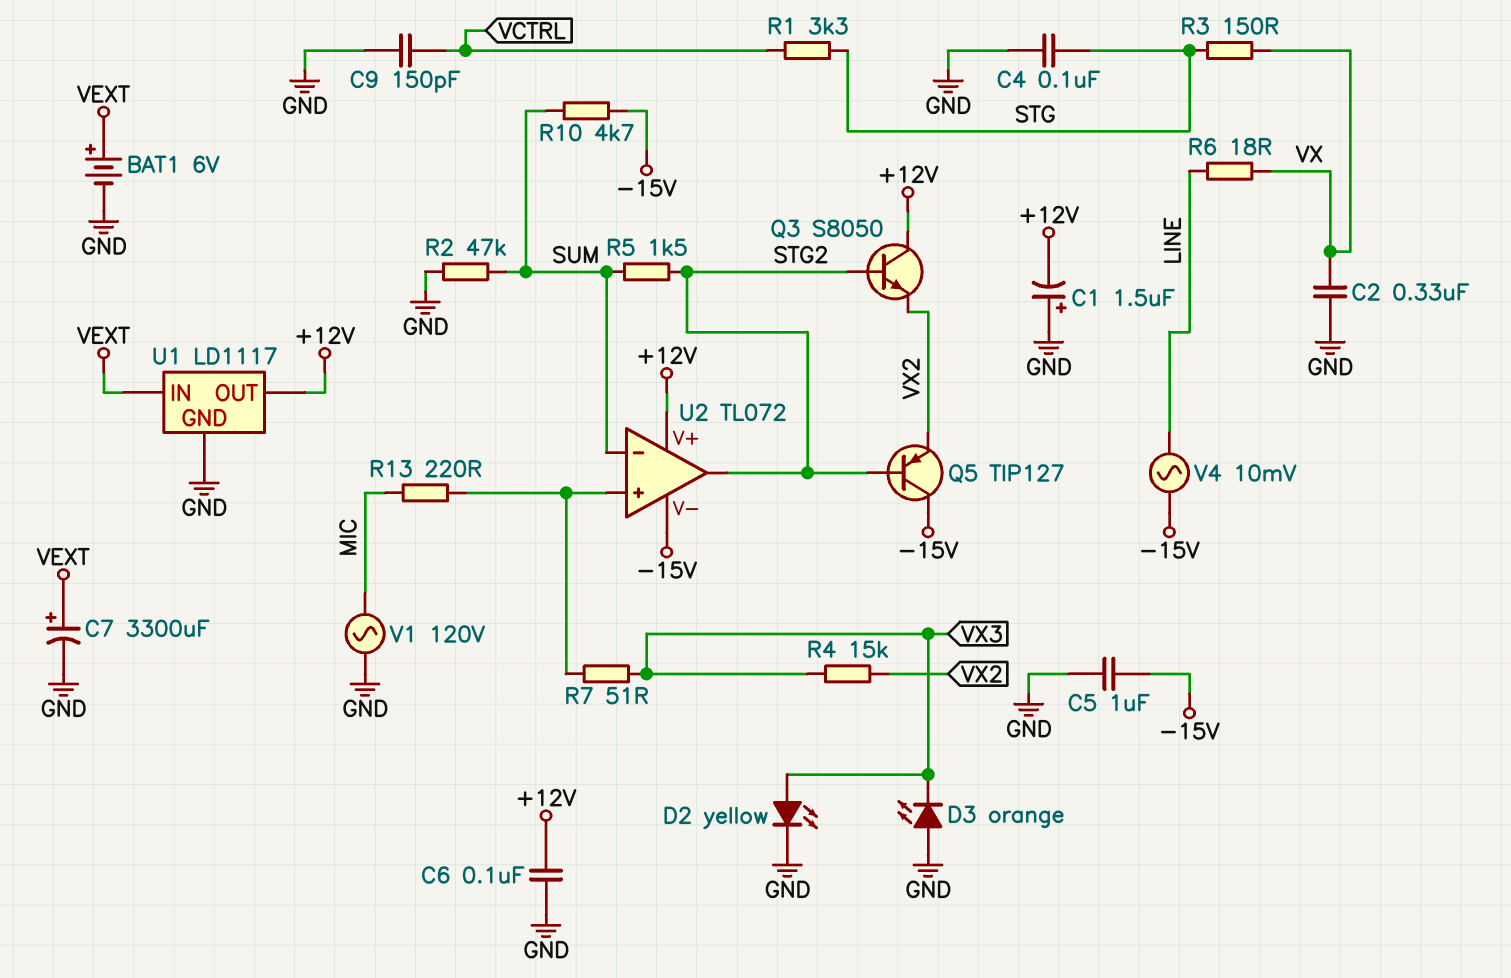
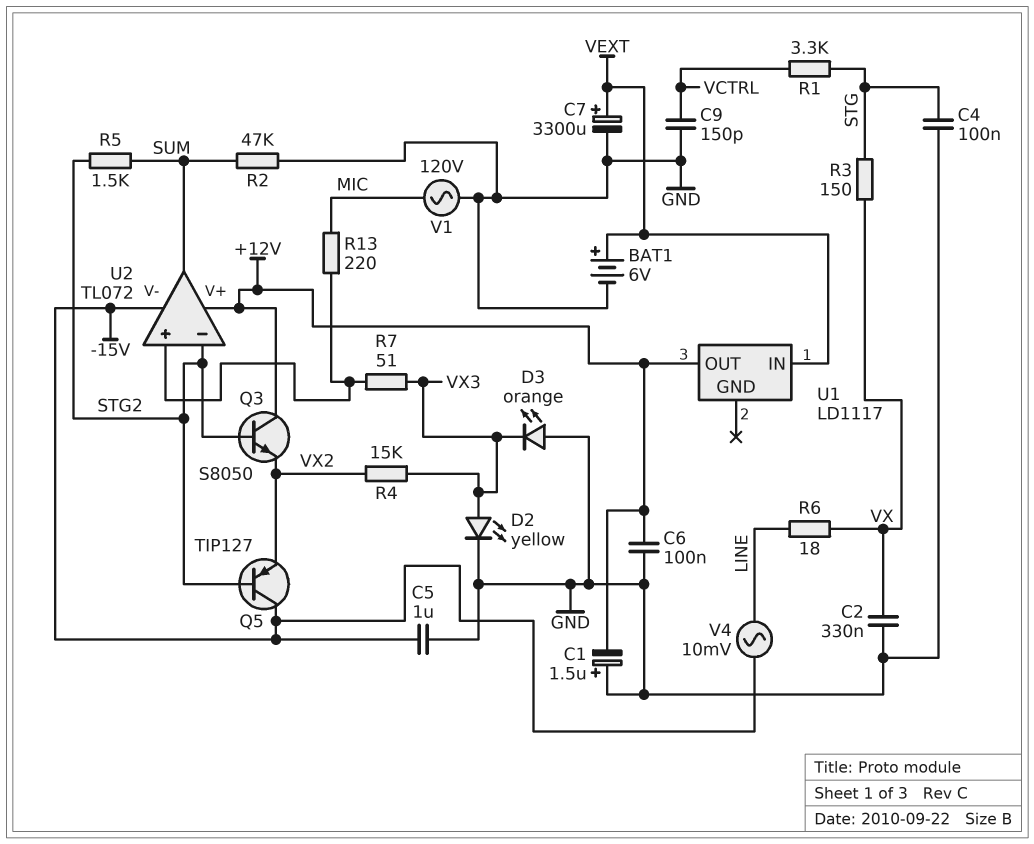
R10: 4.7k (-15V, SUM) -> none
U1 pin GND: GND -> none
U2 pin in-: SUM -> STG2
U2 pin out: STG2 -> SUM

